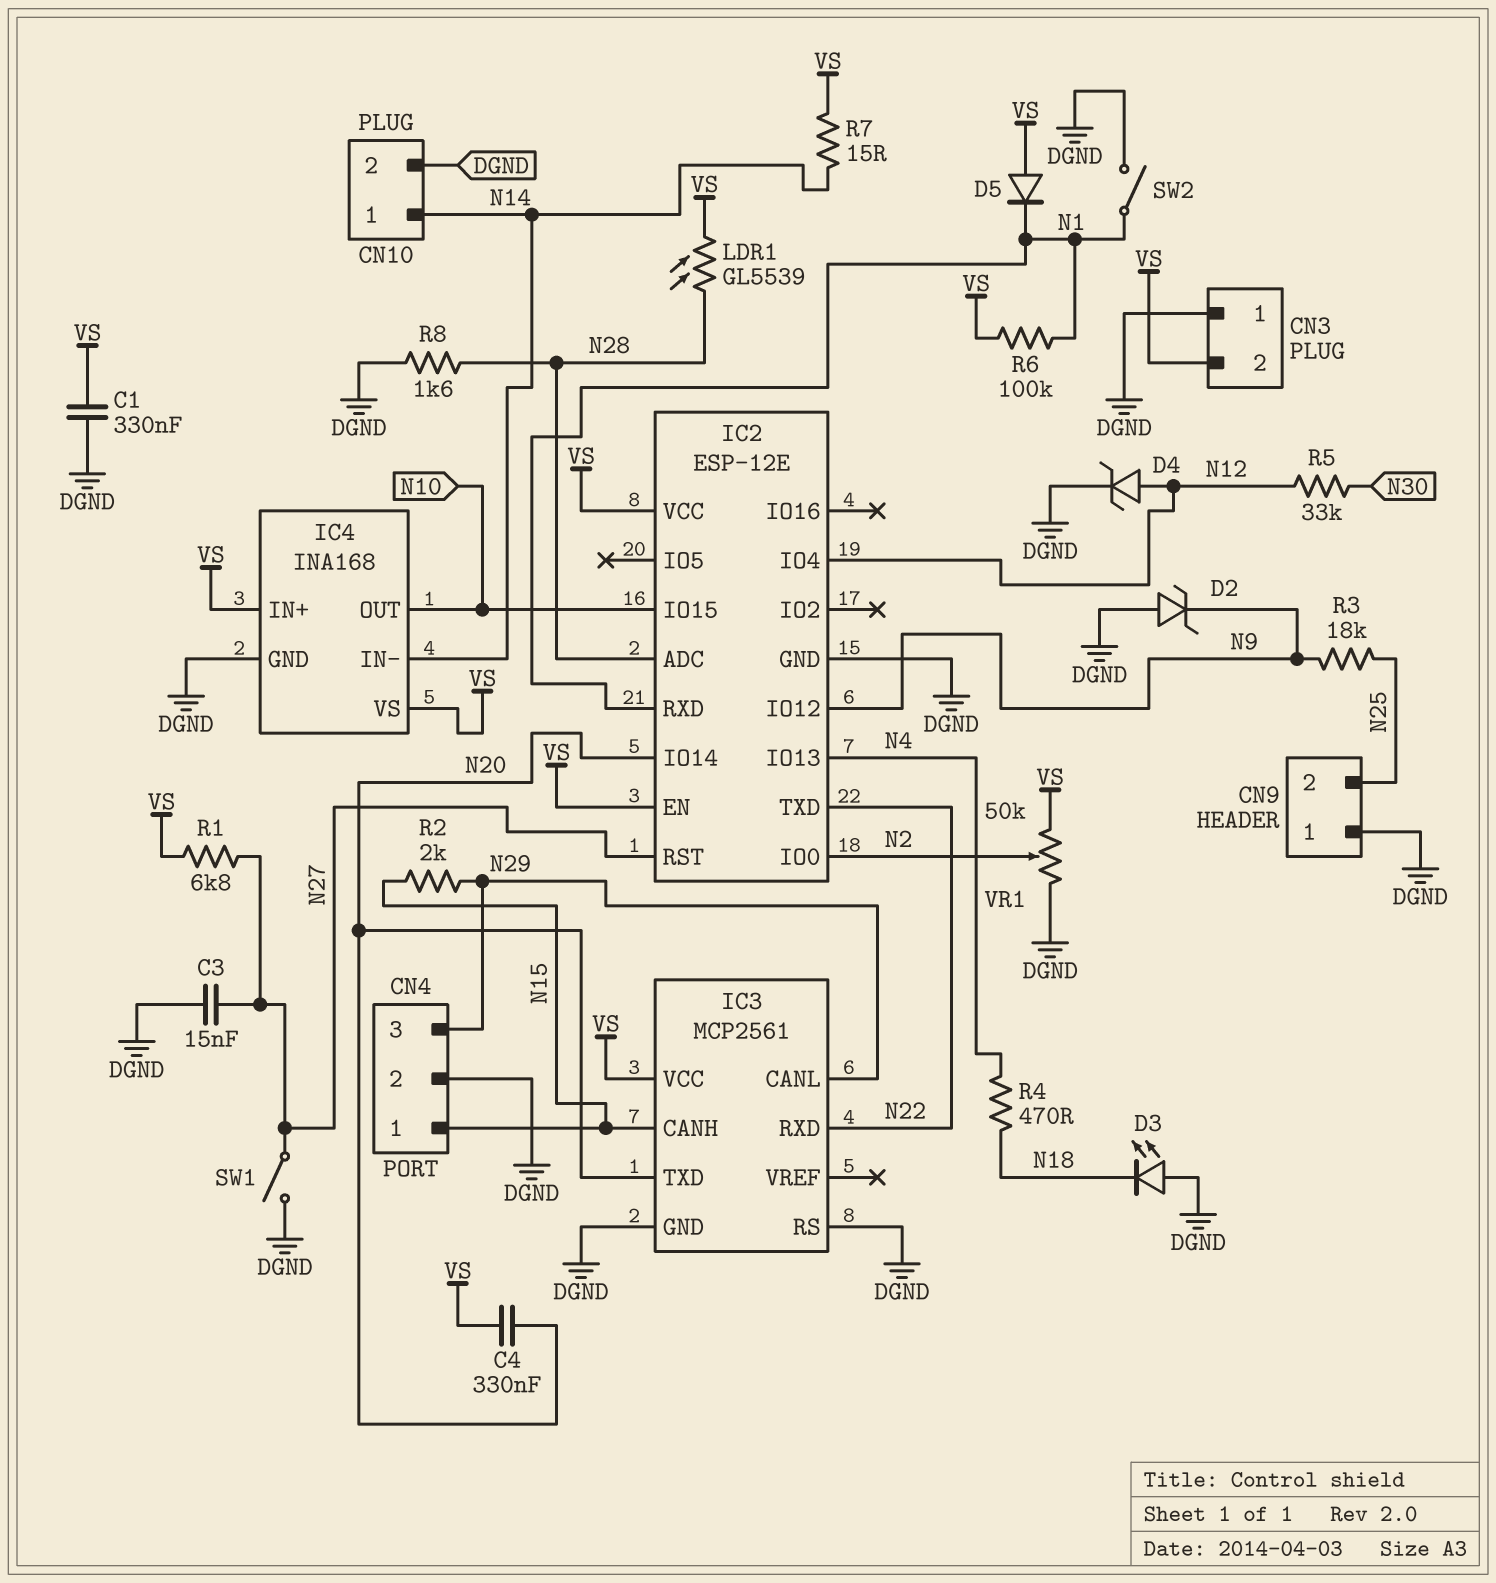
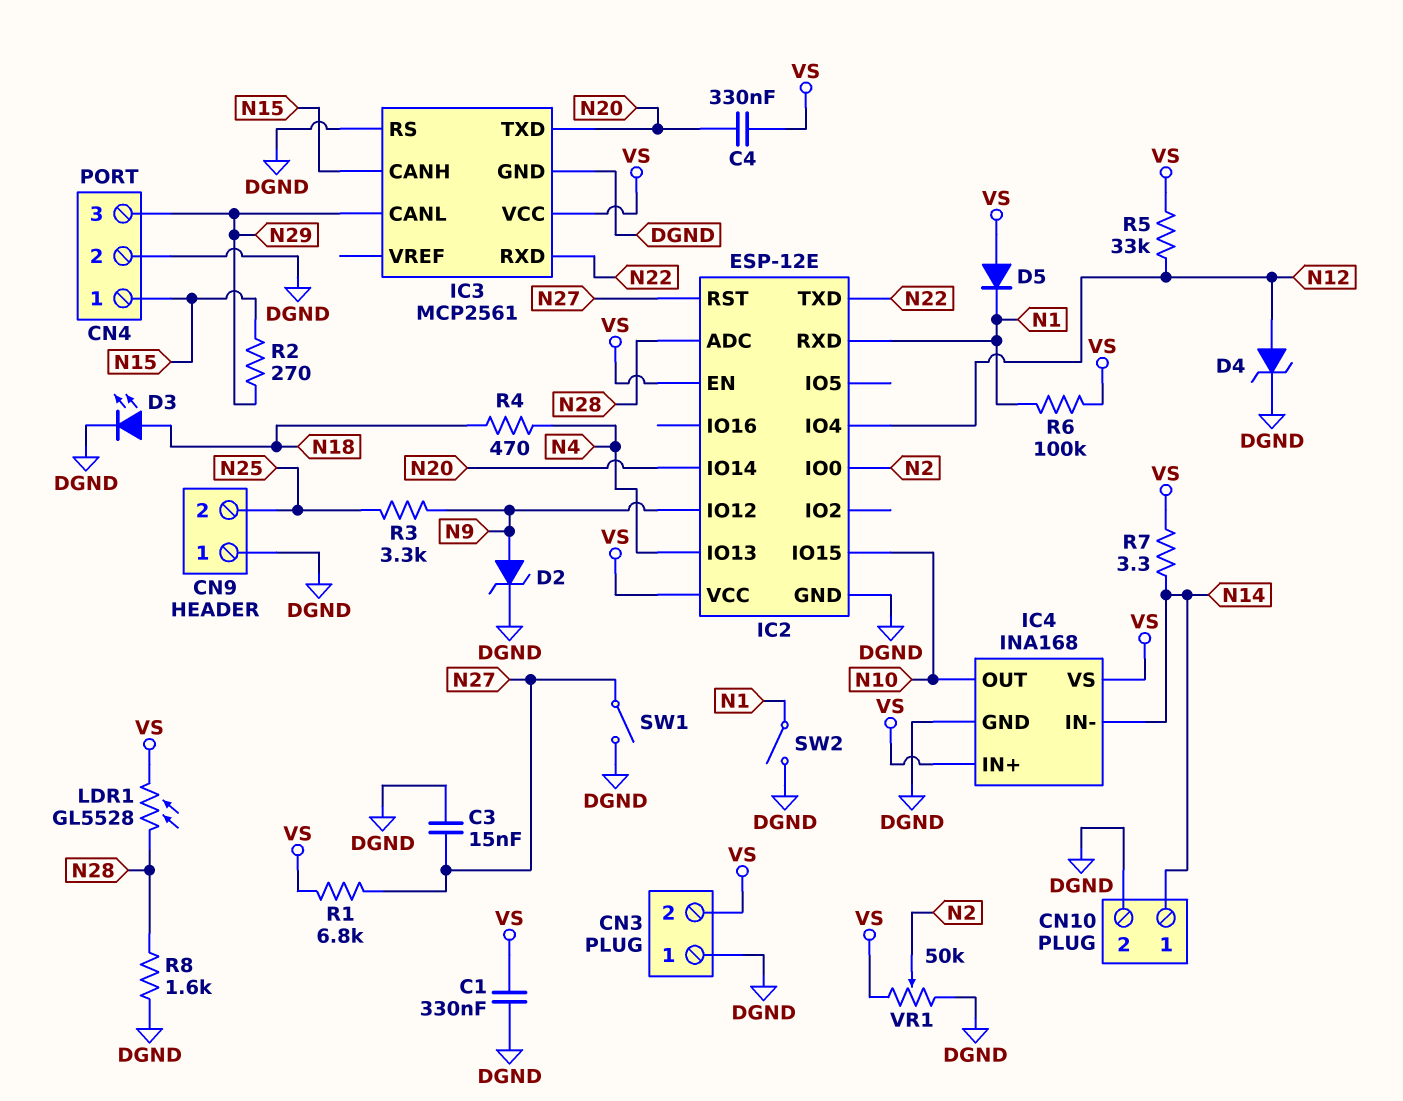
D2: zener (A DGND, K N9) -> zener (A N9, K DGND)
D3: LED (A DGND, K N18) -> LED (A N18, K DGND)
LDR1: GL5539 (N28, VS) -> GL5528 (N28, VS)
R2: 2k (N15, N29) -> 270 (N15, N29)
R3: 18k (N9, N25) -> 3.3k (N9, N25)
R5: 33k (N12, N30) -> 33k (N12, VS)
R7: 15 (N14, VS) -> 3.3 (N14, VS)

